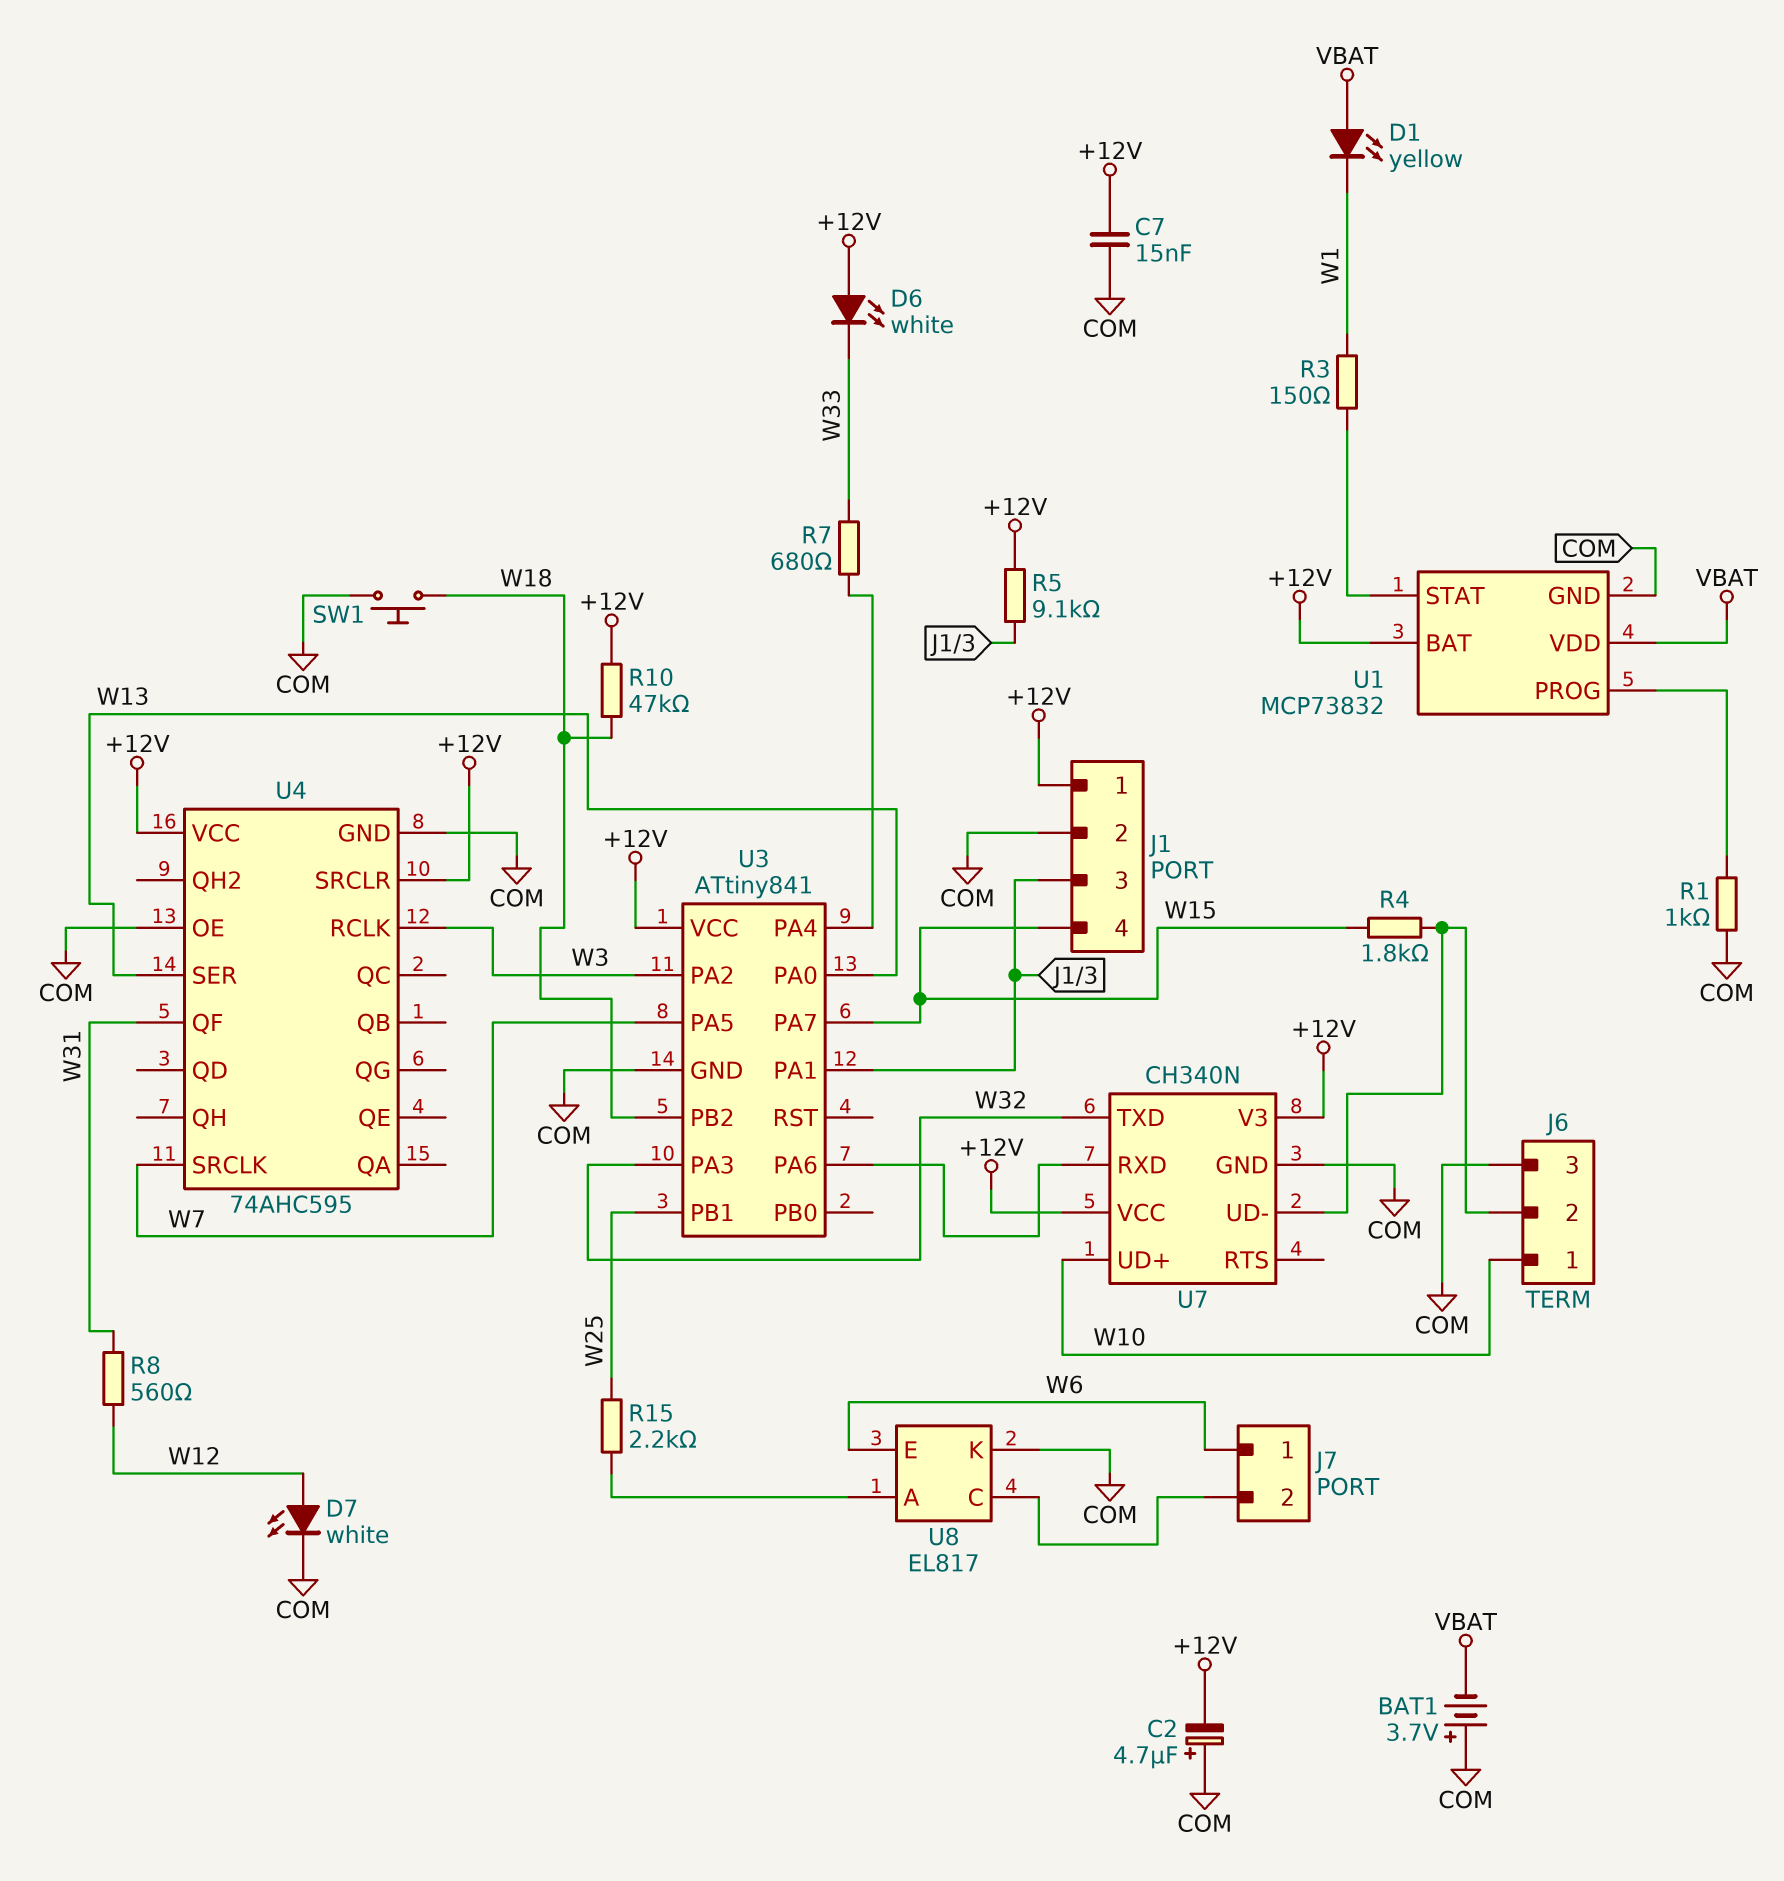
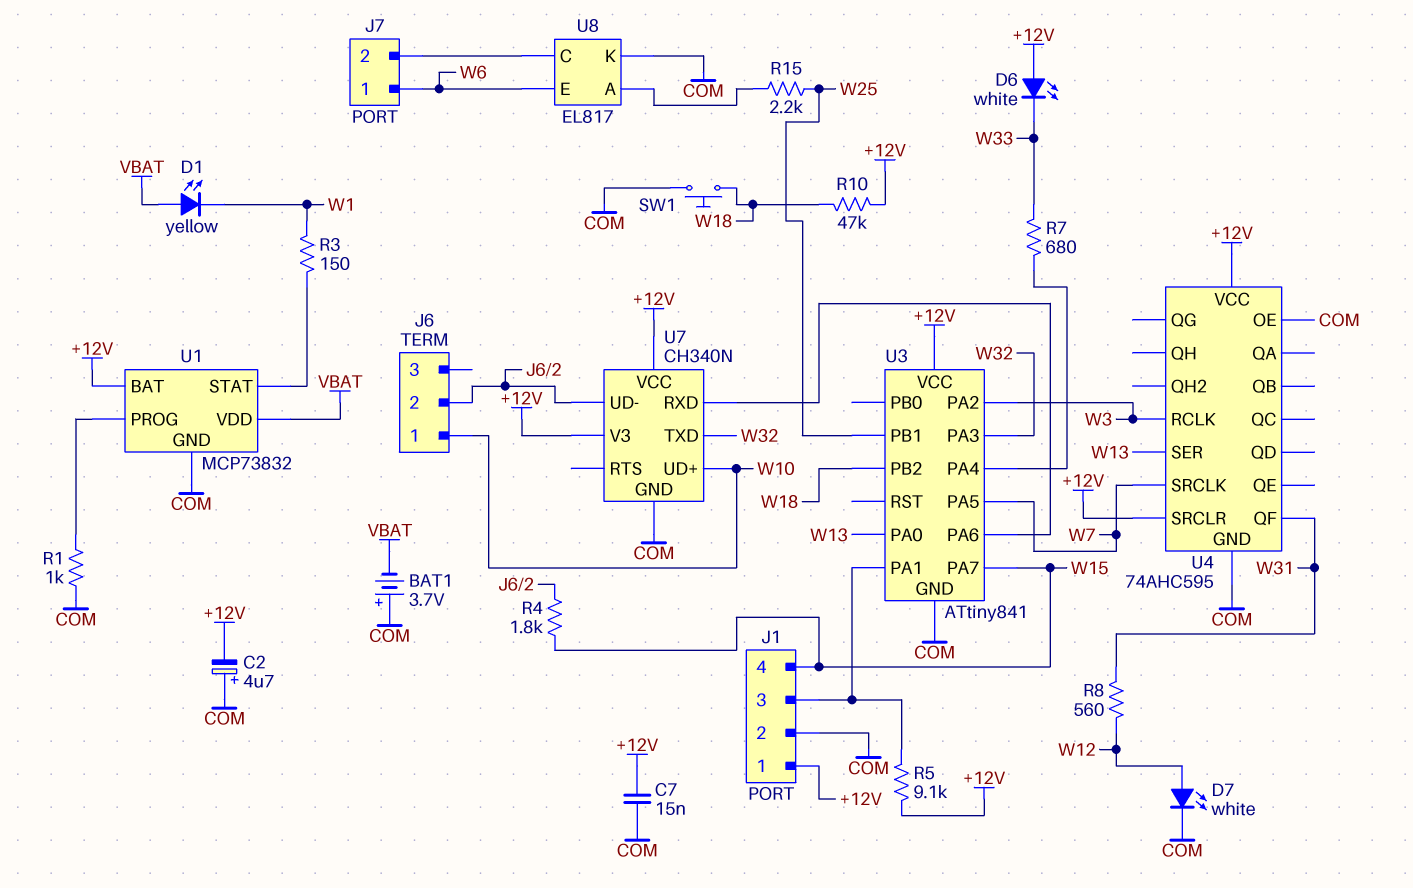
J6 pin 3: COM -> none

